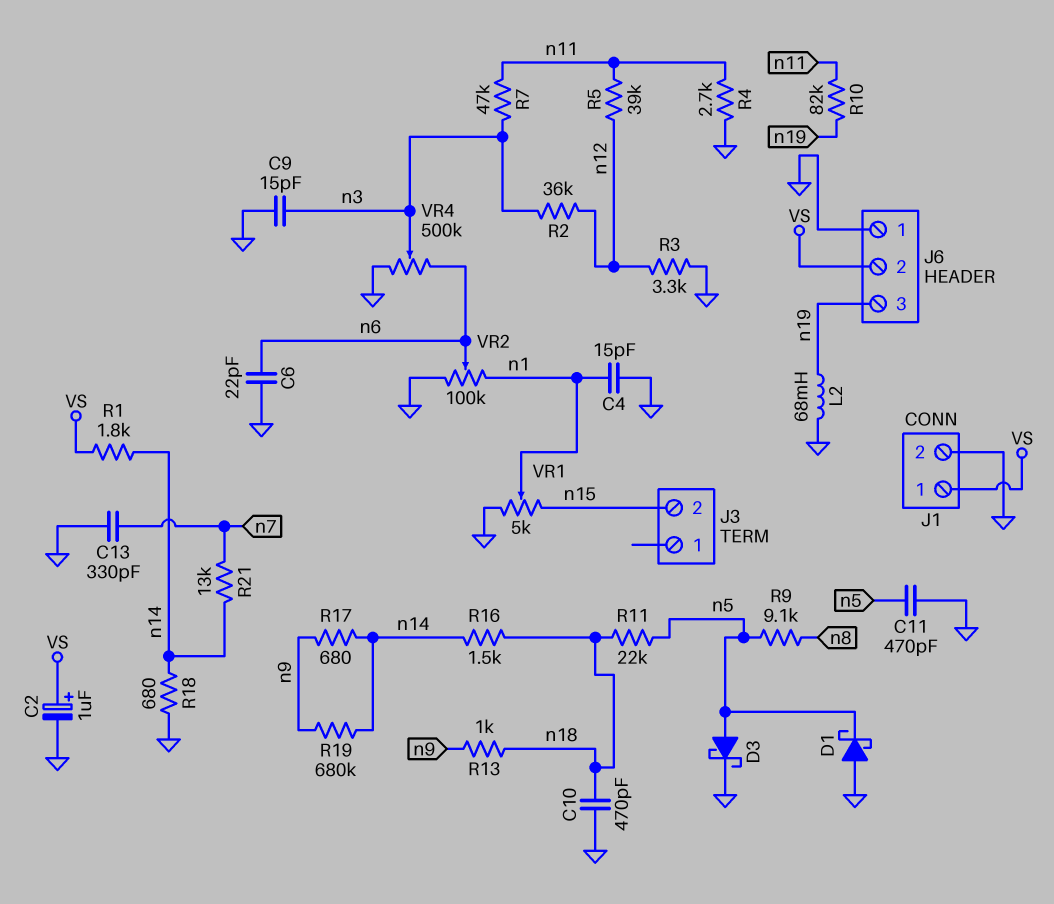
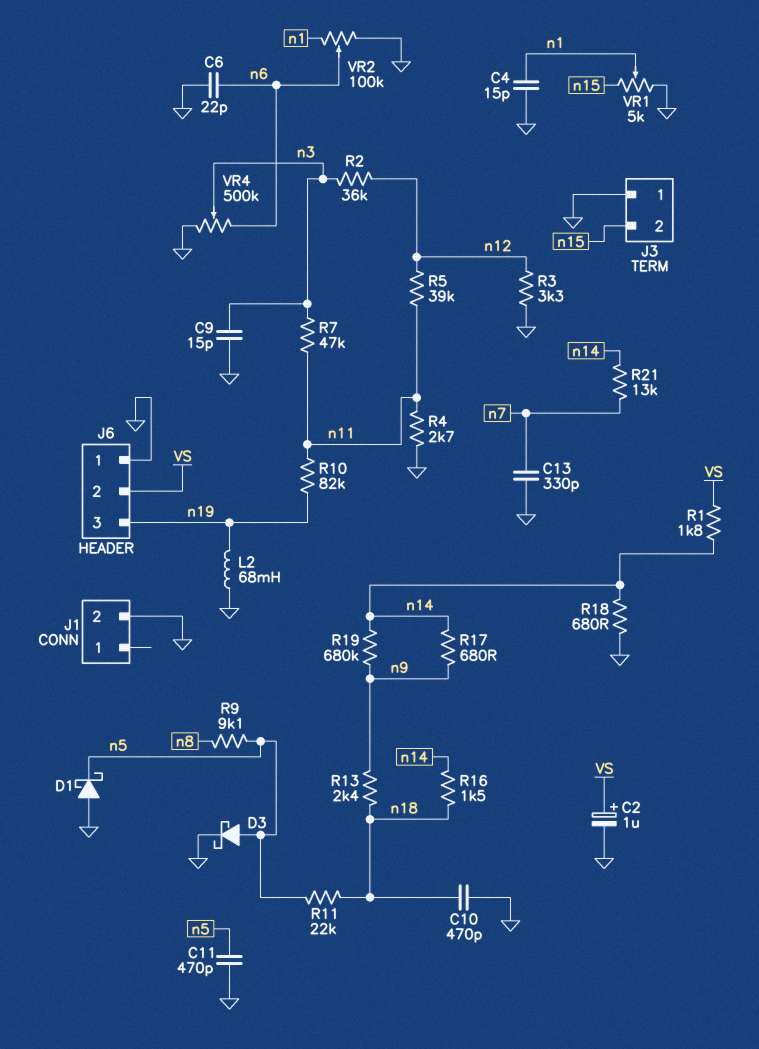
J1 pin 1: VS -> none
J3 pin 1: none -> GND
R13: 1k (n9, n18) -> 2.4k (n9, n18)

